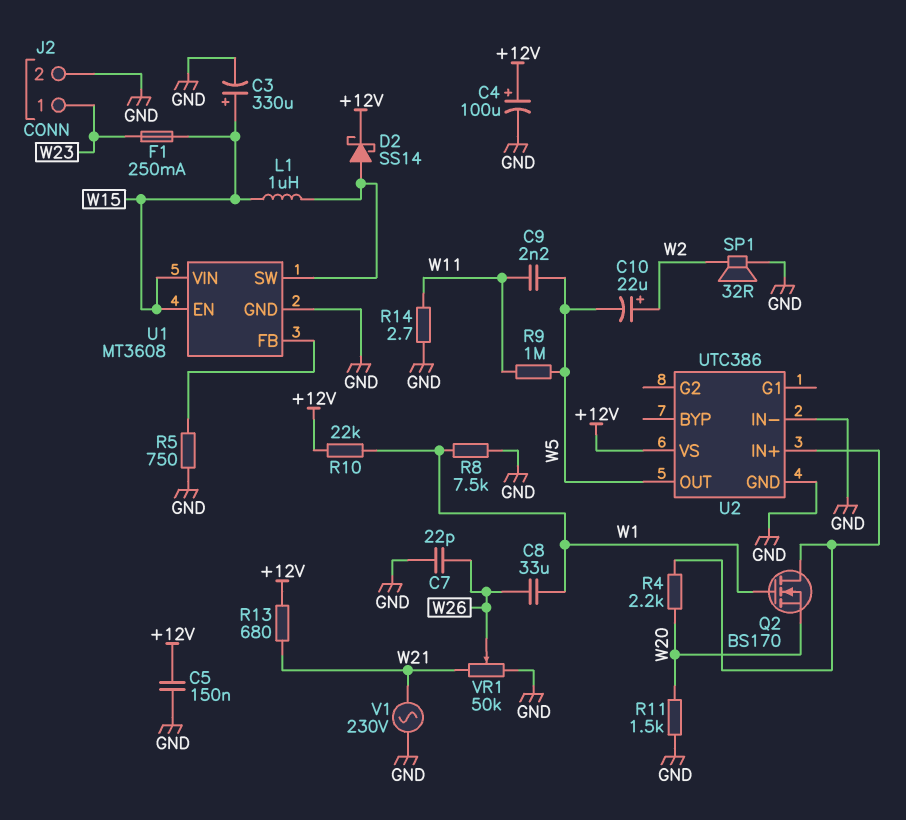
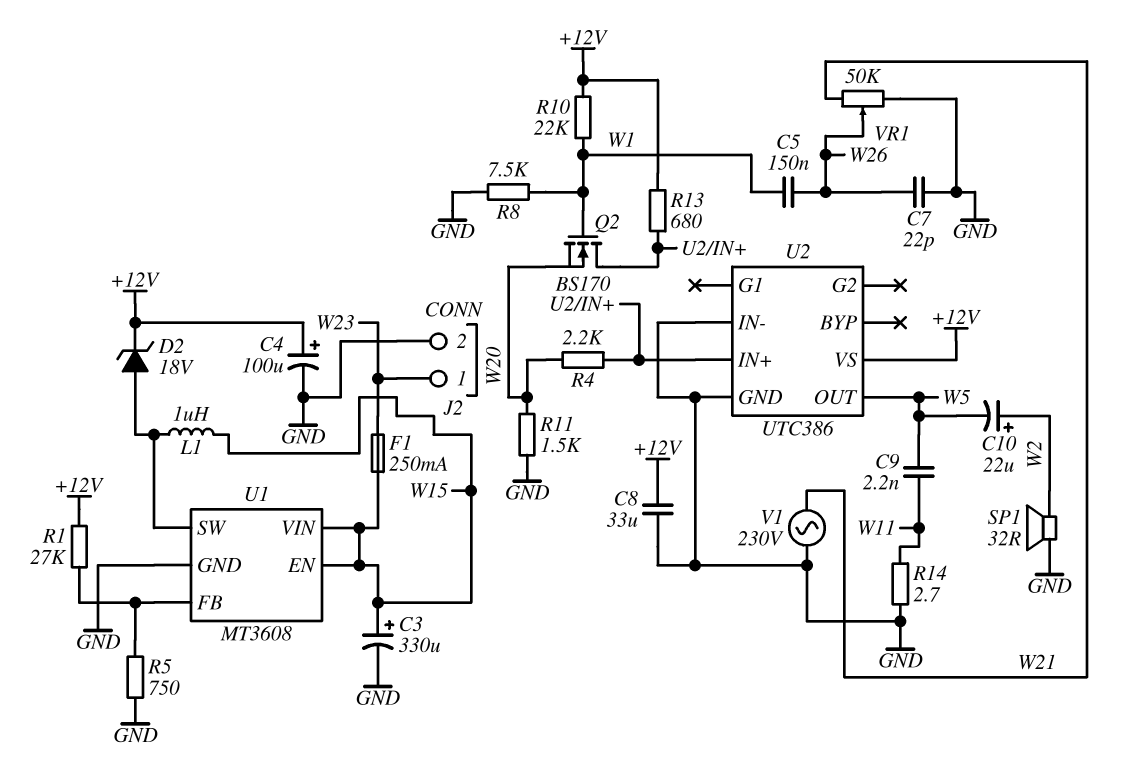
C5: 150nF (+12V, GND) -> 150nF (W1, W26)
C8: 33uF (W1, W26) -> 33uF (+12V, GND)
D2: schottky SS14 (A U1/SW, K +12V) -> zener 18V (A U1/SW, K +12V)
R1: none -> 27k (+12V, U1/FB)
R9: 1M (W5, W11) -> none
R13: 680 (+12V, W21) -> 680 (+12V, U2/IN+)

